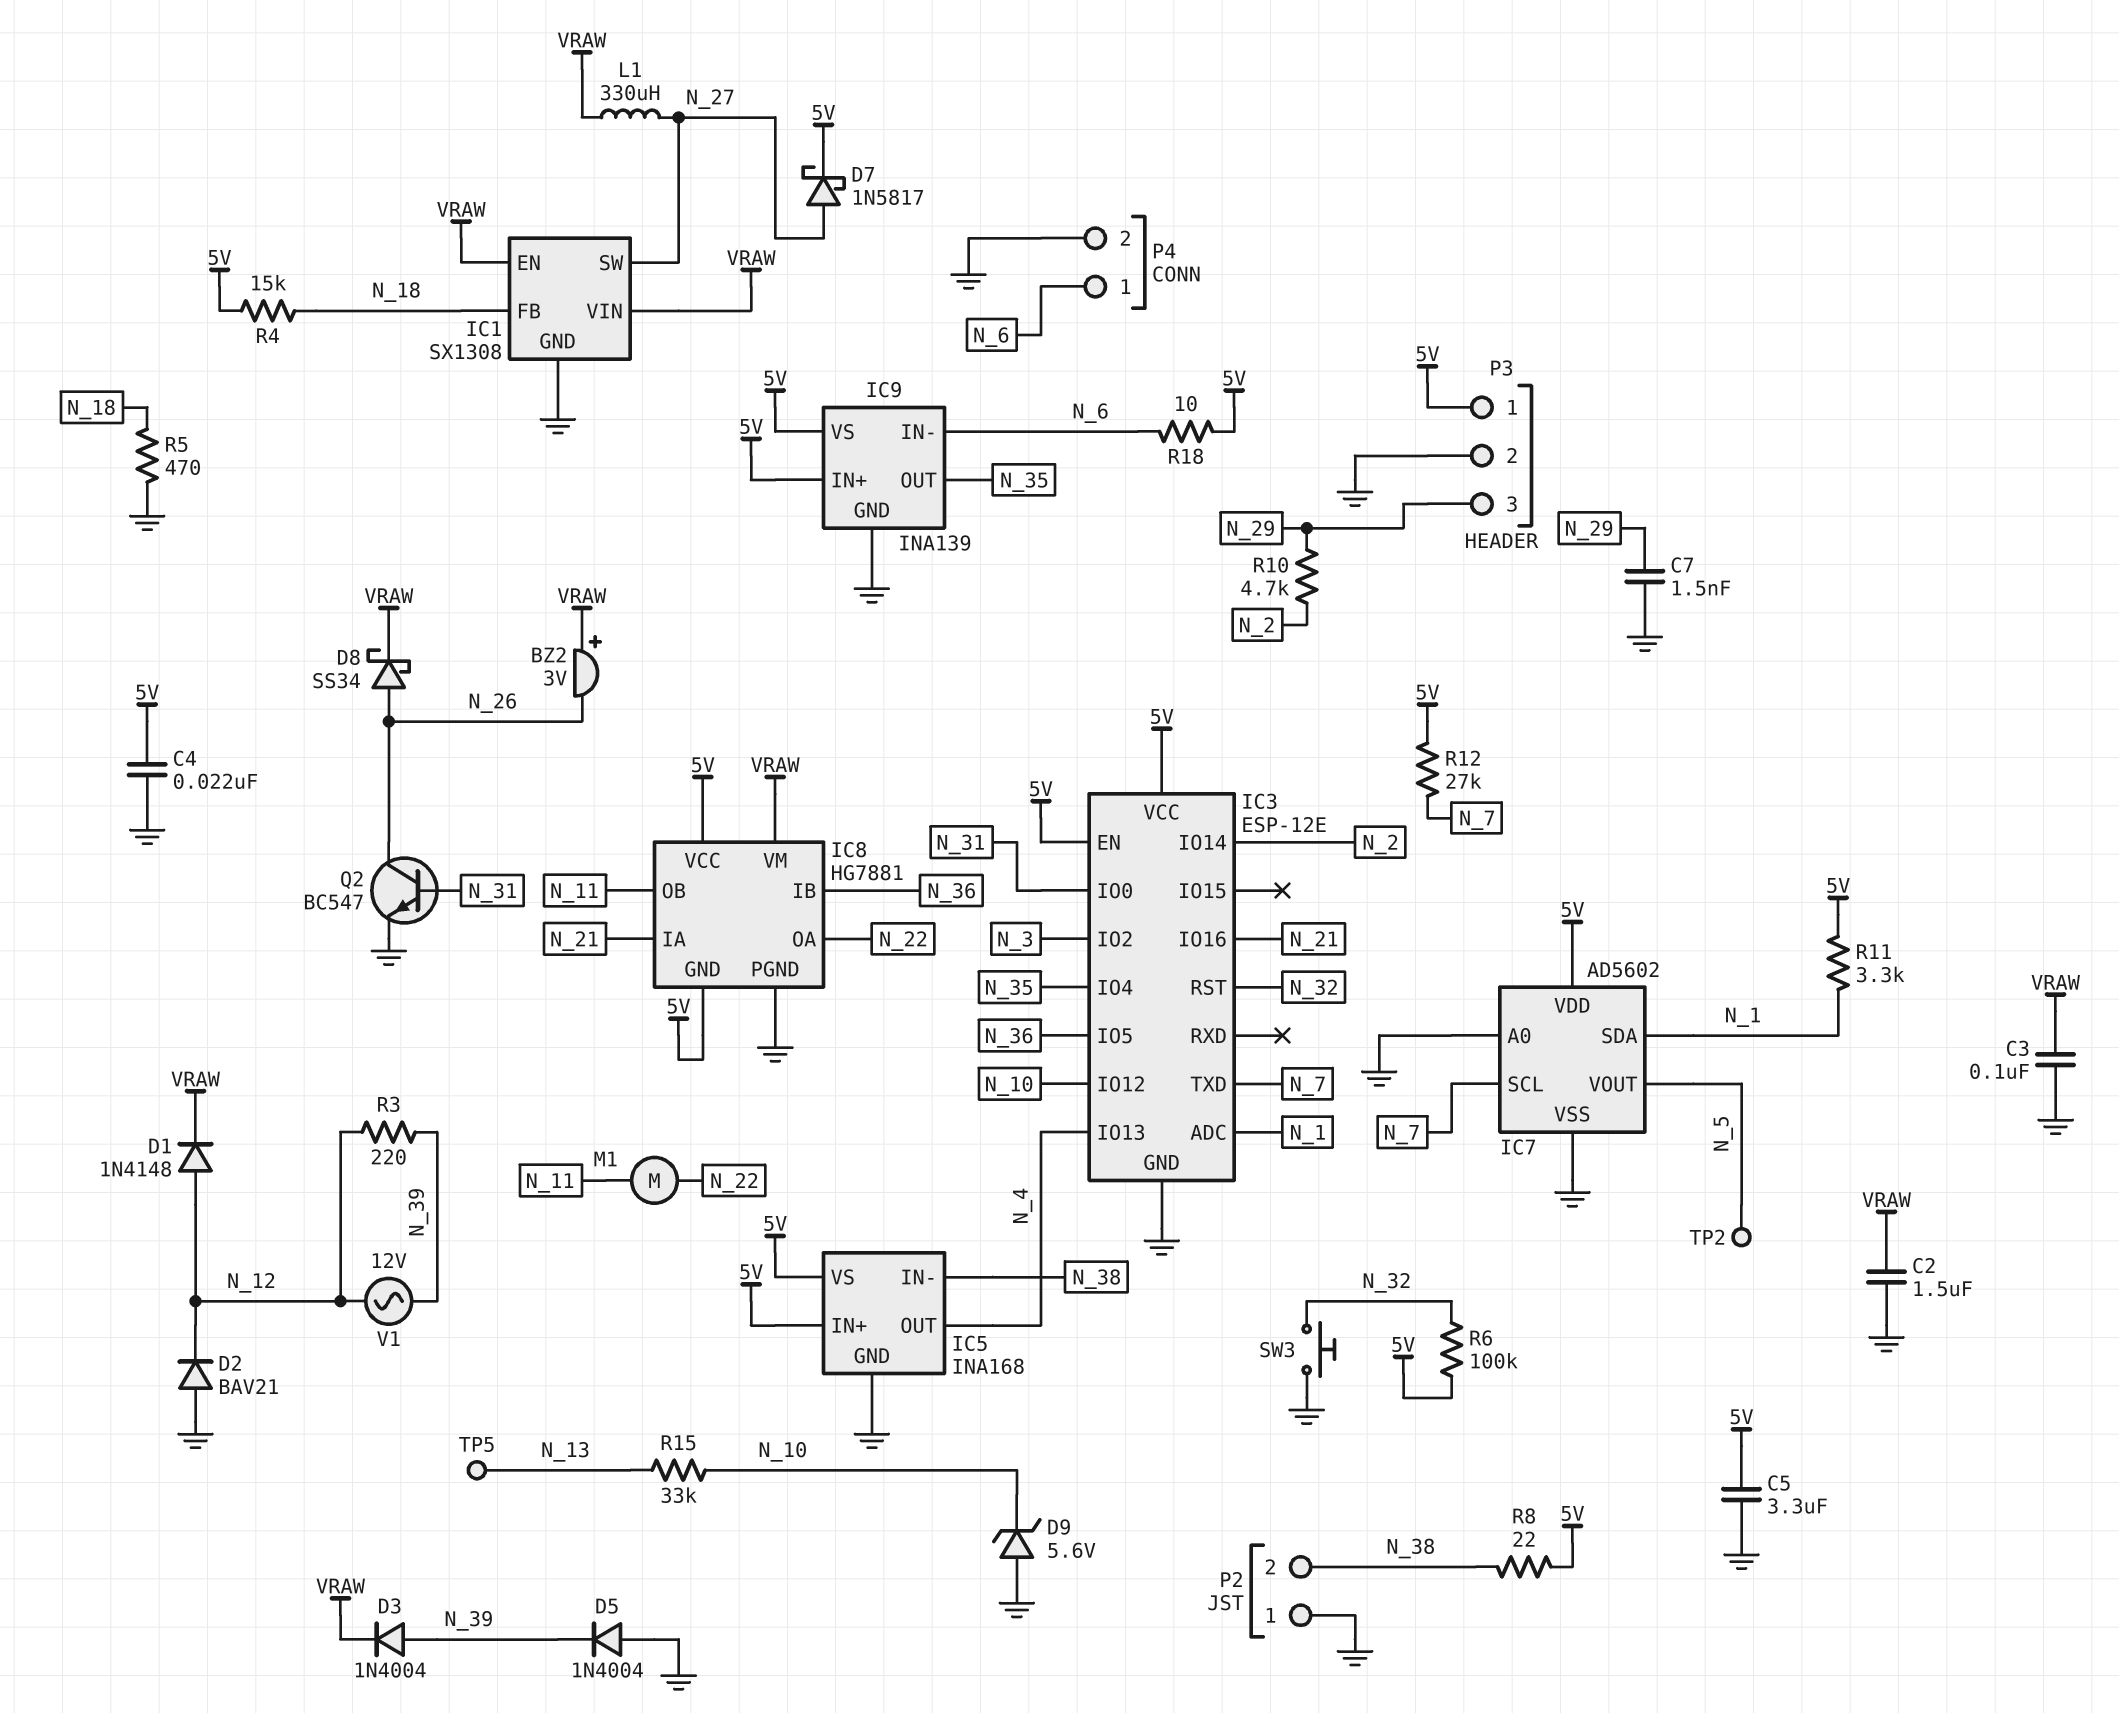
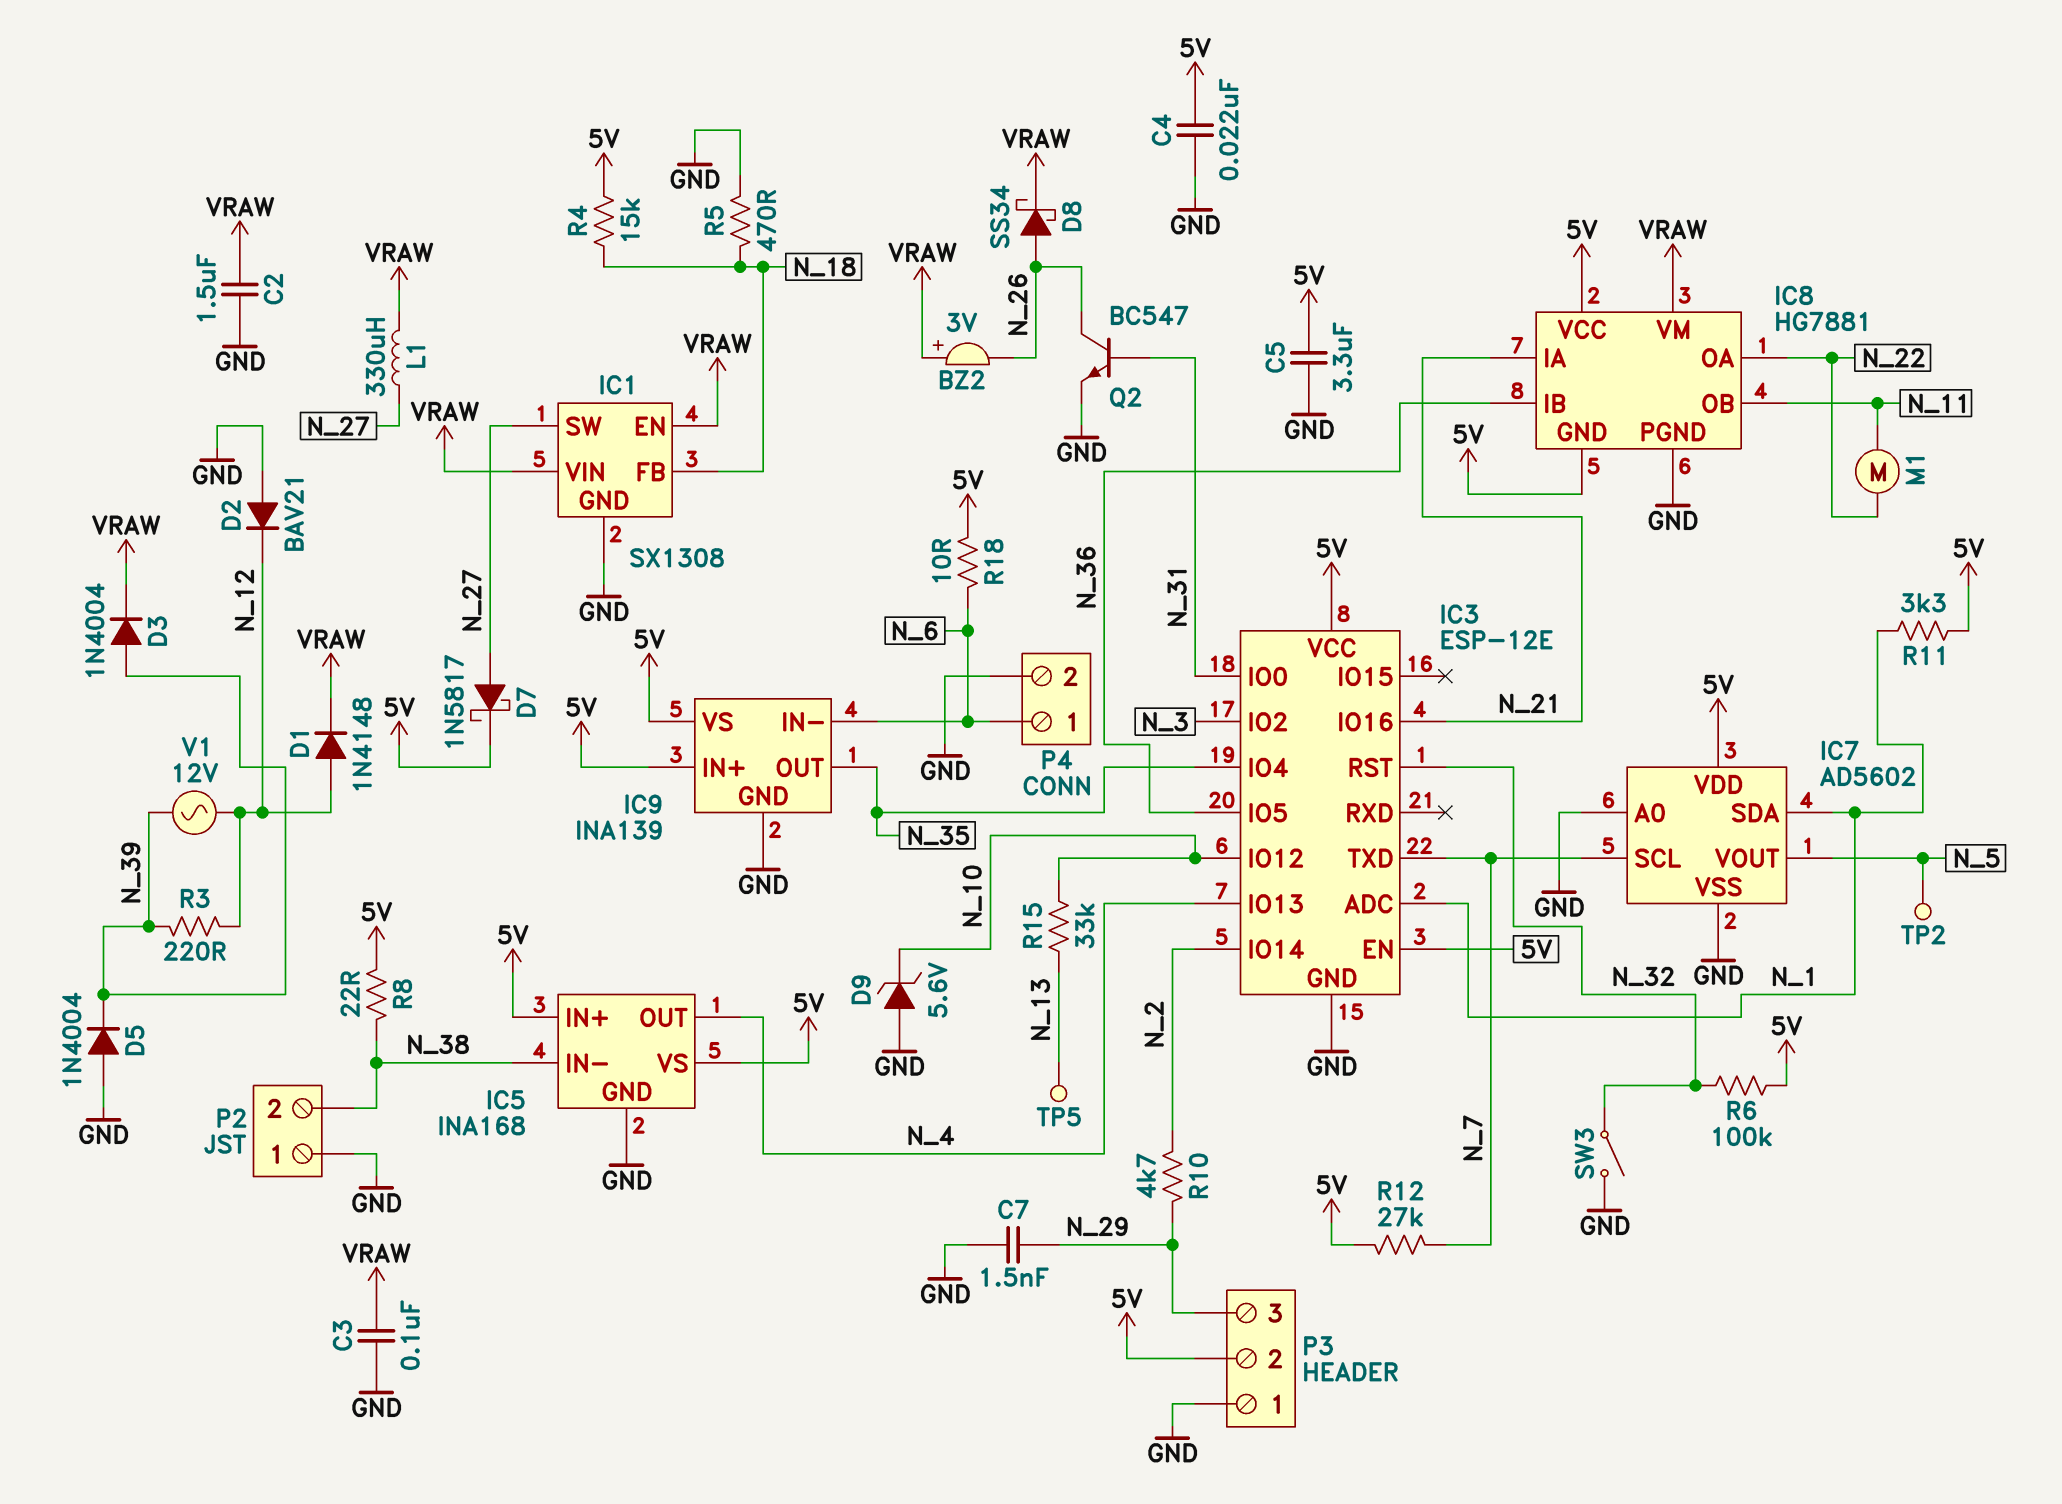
P3 pin 1: 5V -> GND
P3 pin 2: GND -> 5V
SW3: button (GND, N_32) -> switch (GND, N_32)

